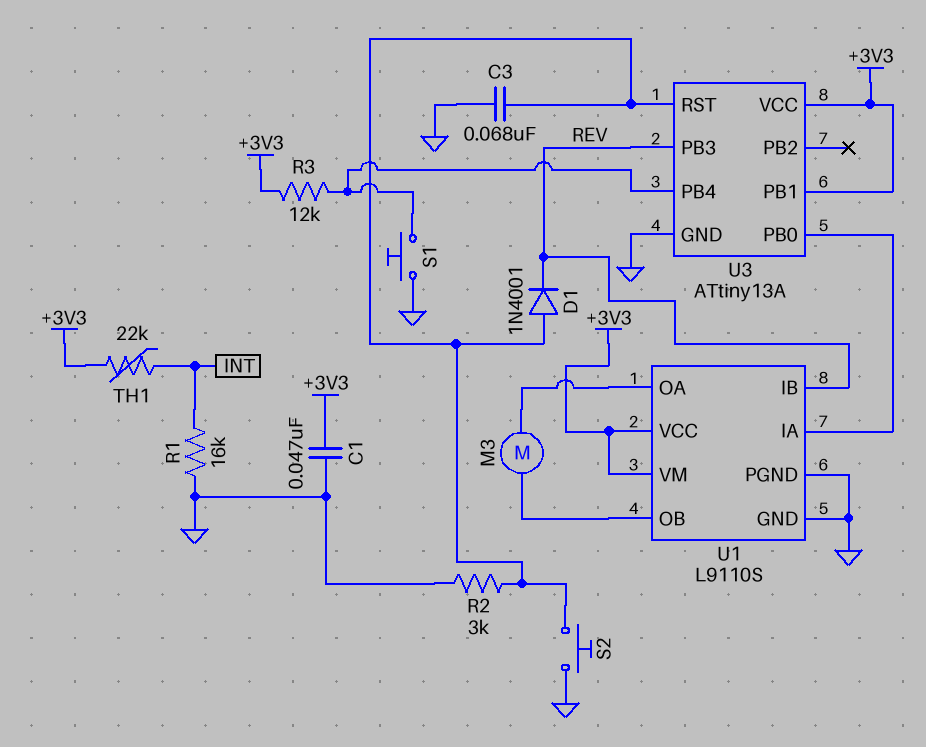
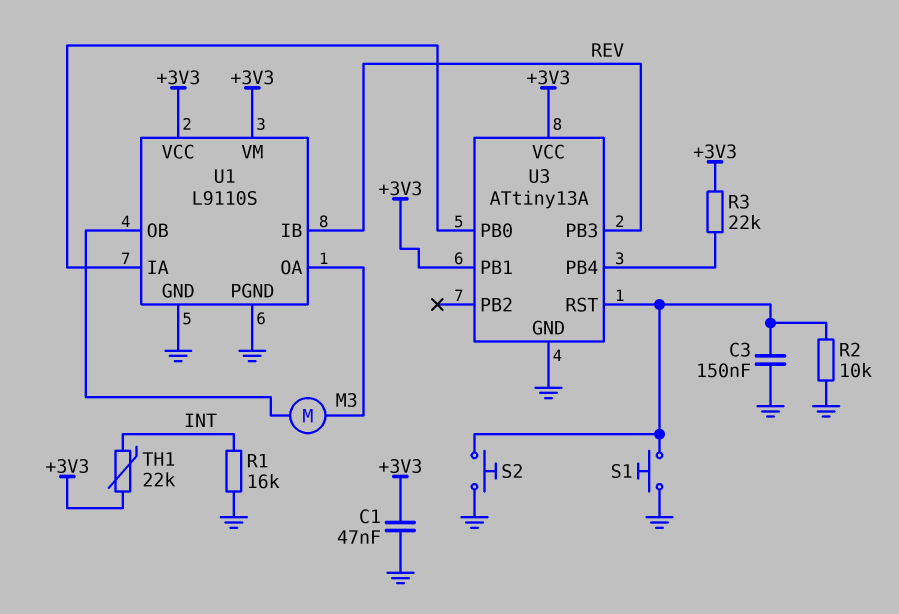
C3: 68nF (GND, U3/RST) -> 150nF (GND, U3/RST)
D1: diode 1N4001 (A U3/RST, K REV) -> none
R2: 3k (GND, U3/RST) -> 10k (GND, U3/RST)
R3: 12k (+3V3, U3/PB4) -> 22k (+3V3, U3/PB4)
S1: button (GND, U3/PB4) -> button (GND, U3/RST)

